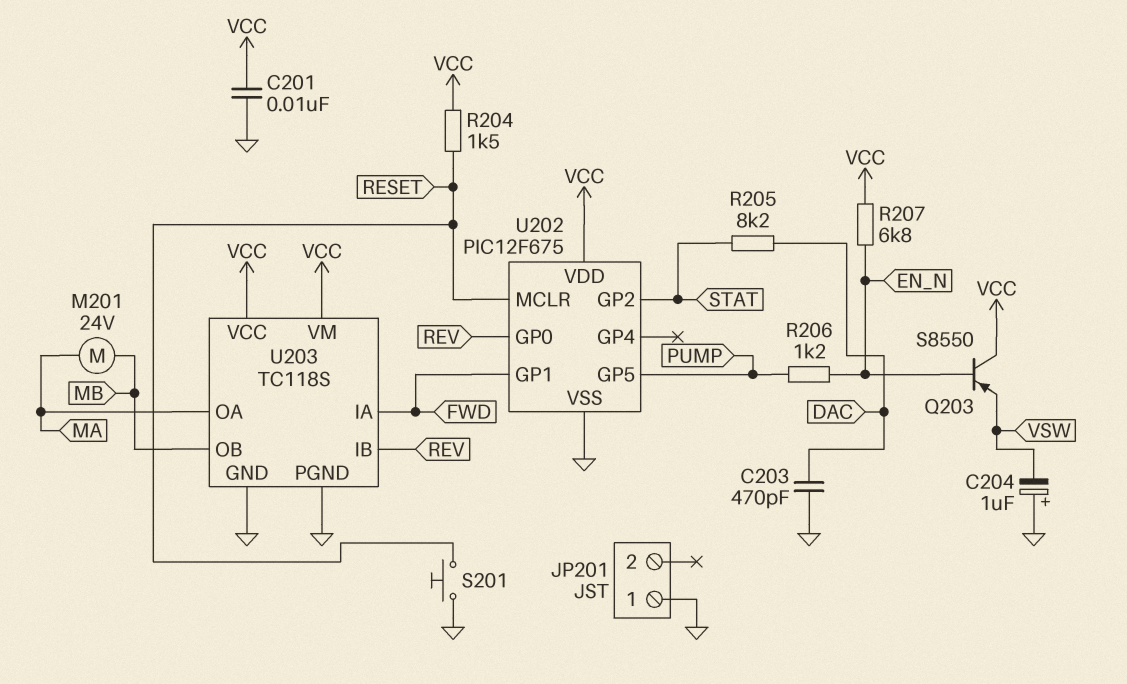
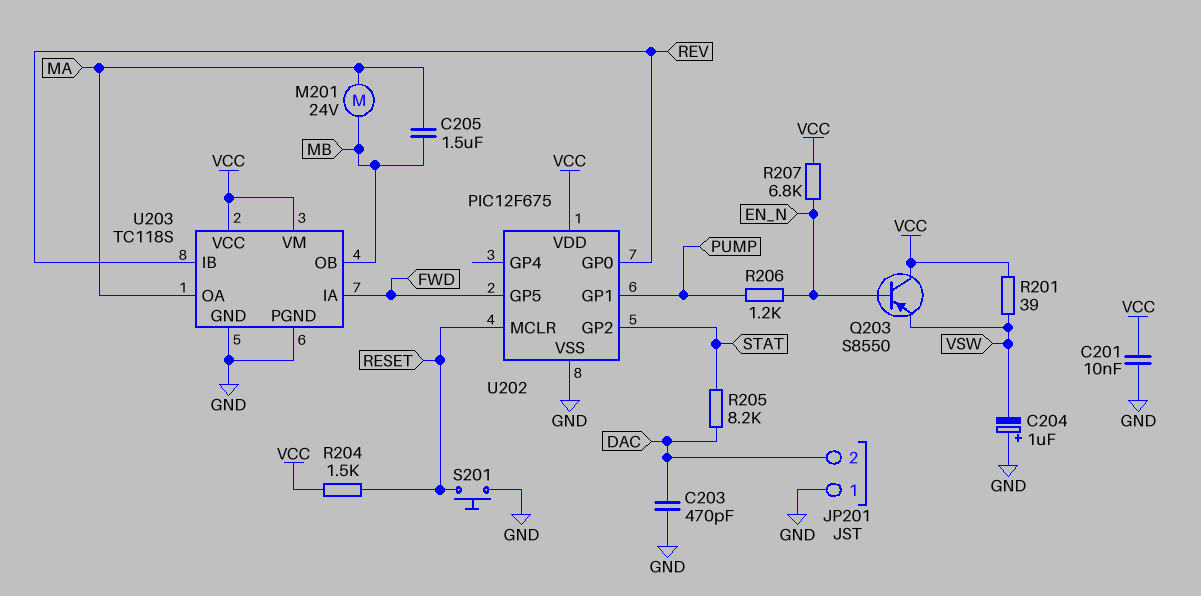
C205: none -> 1.5uF (MA, MB)
JP201 pin 2: none -> DAC
R201: none -> 39 (VCC, VSW)
U202 pin GP1: FWD -> PUMP
U202 pin GP5: PUMP -> FWD

